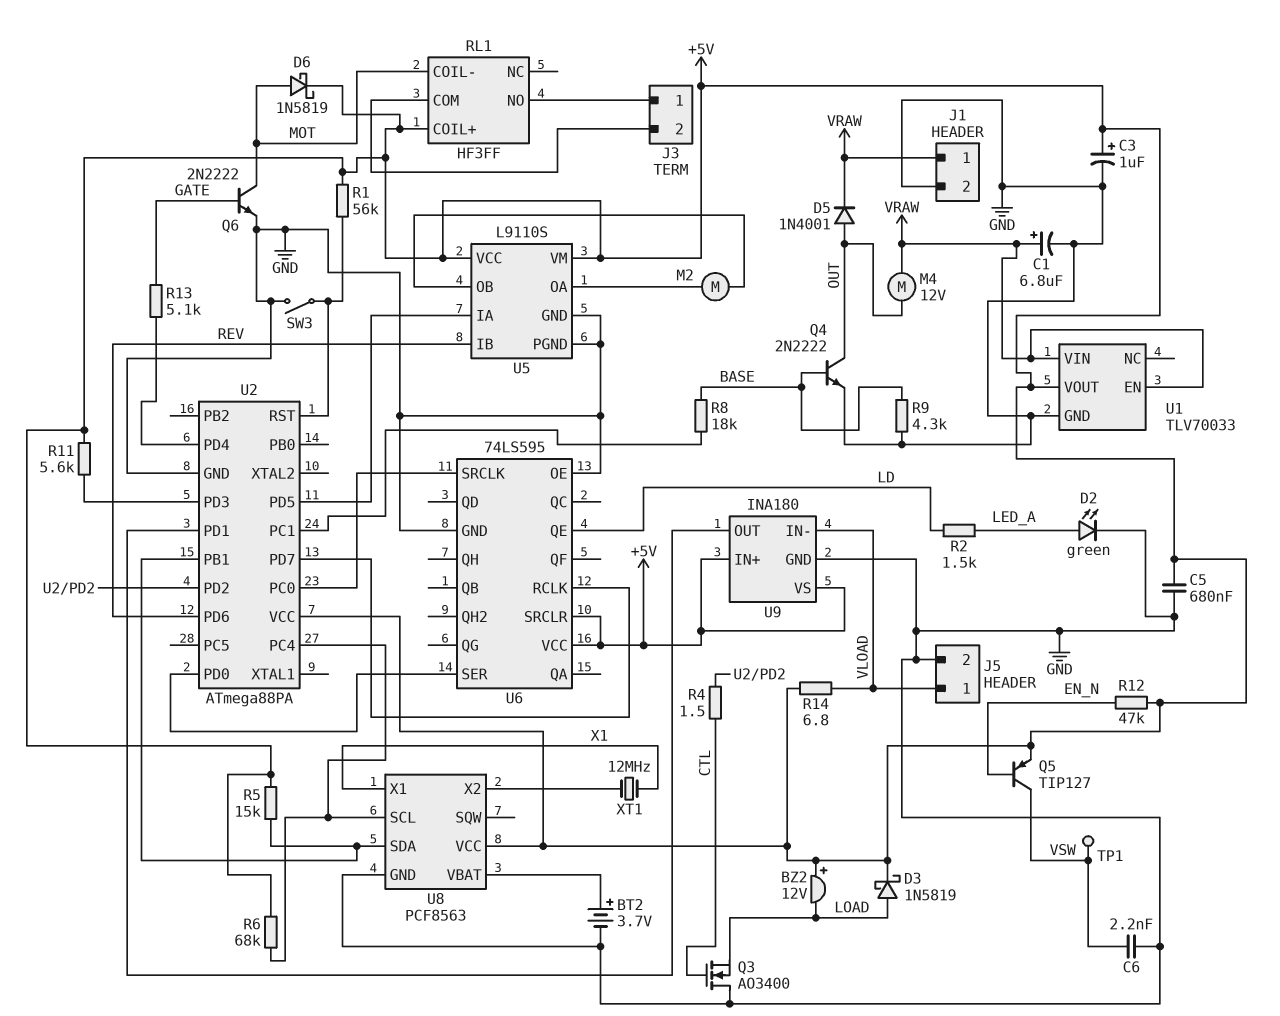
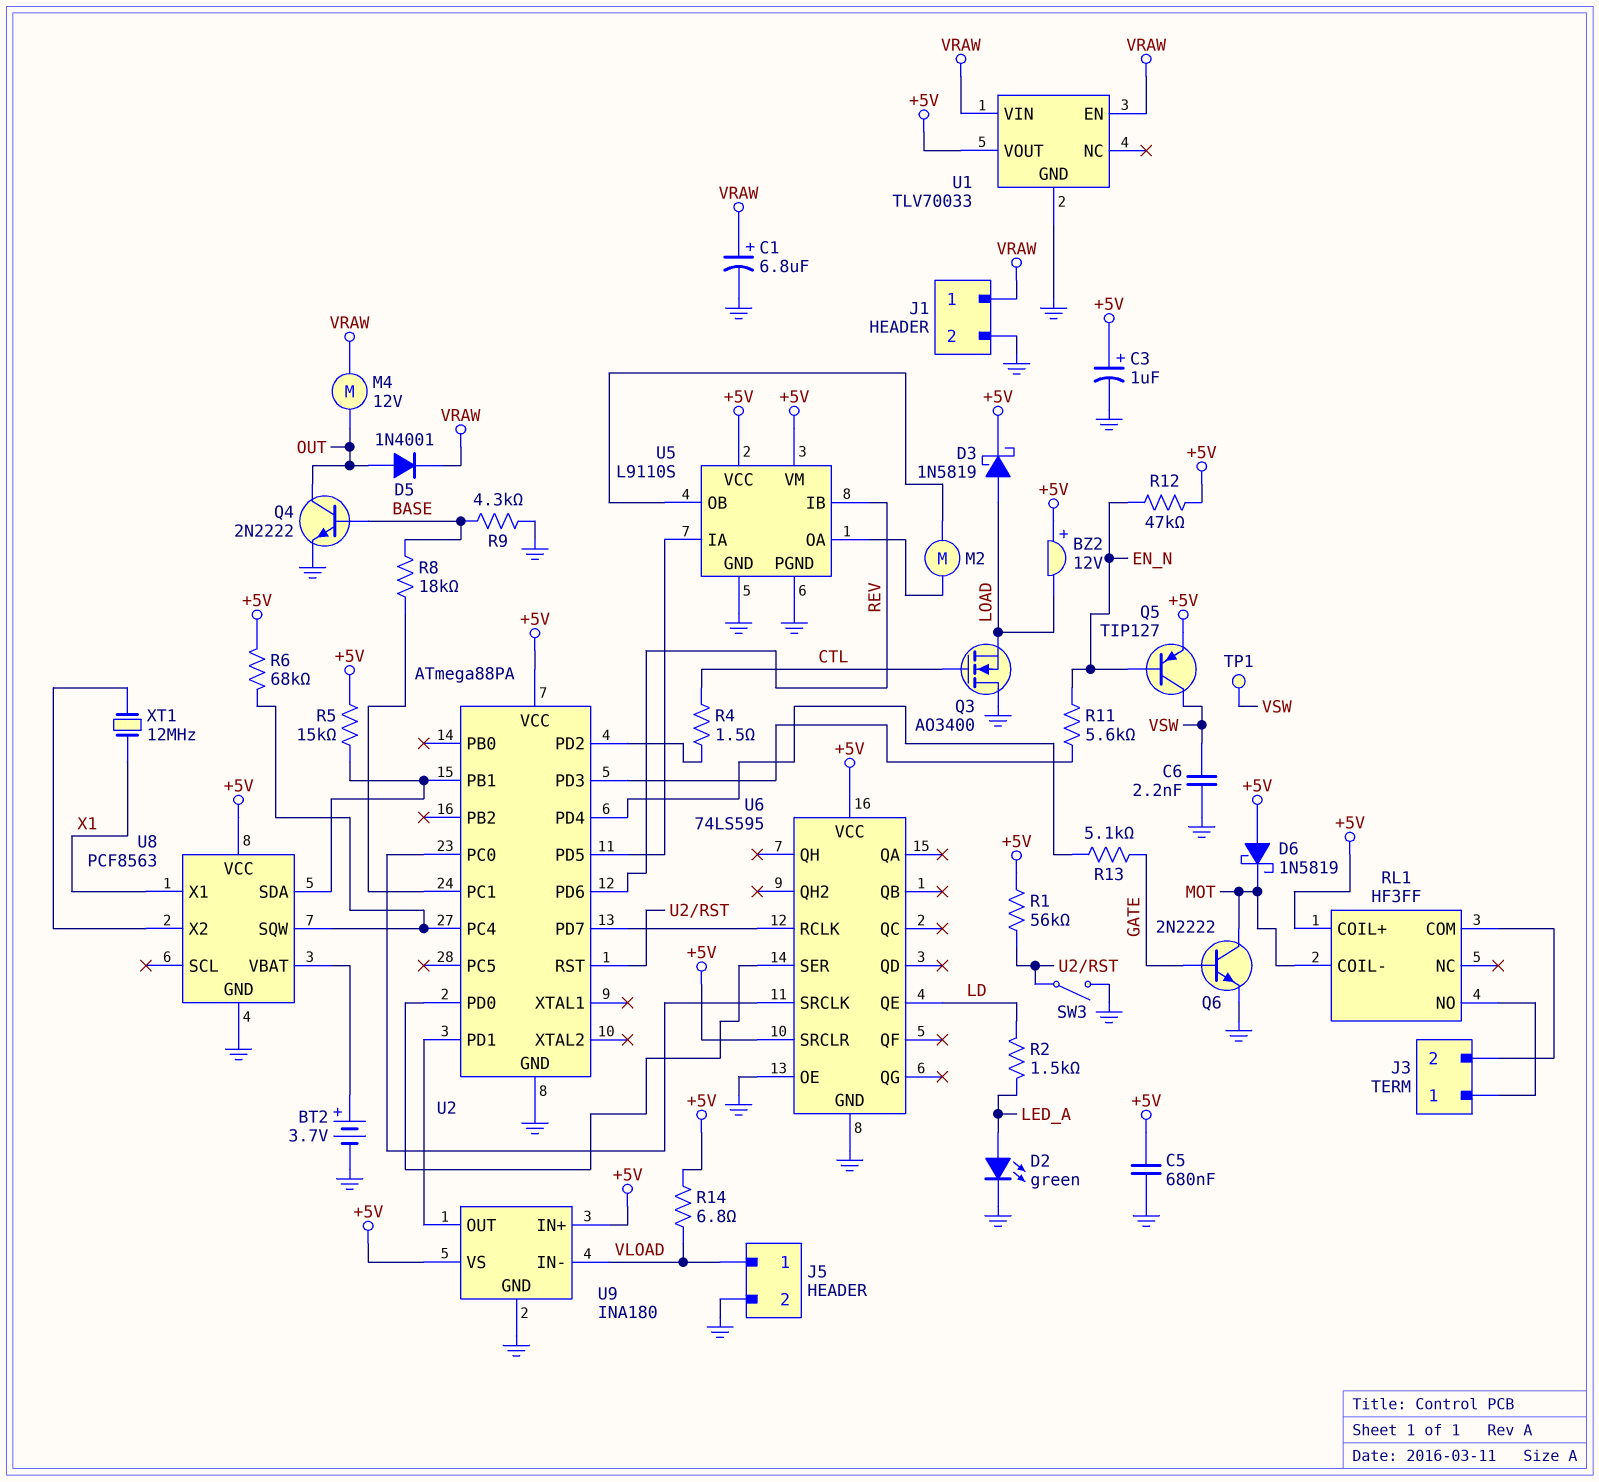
D6: schottky 1N5819 (A MOT, K +5V) -> schottky 1N5819 (A +5V, K MOT)
R11: 5.6k (+5V, U2/PD3) -> 5.6k (EN_N, U2/PD3)
U8 pin SCL: U2/PC4 -> none
U8 pin SQW: none -> U2/PC4

